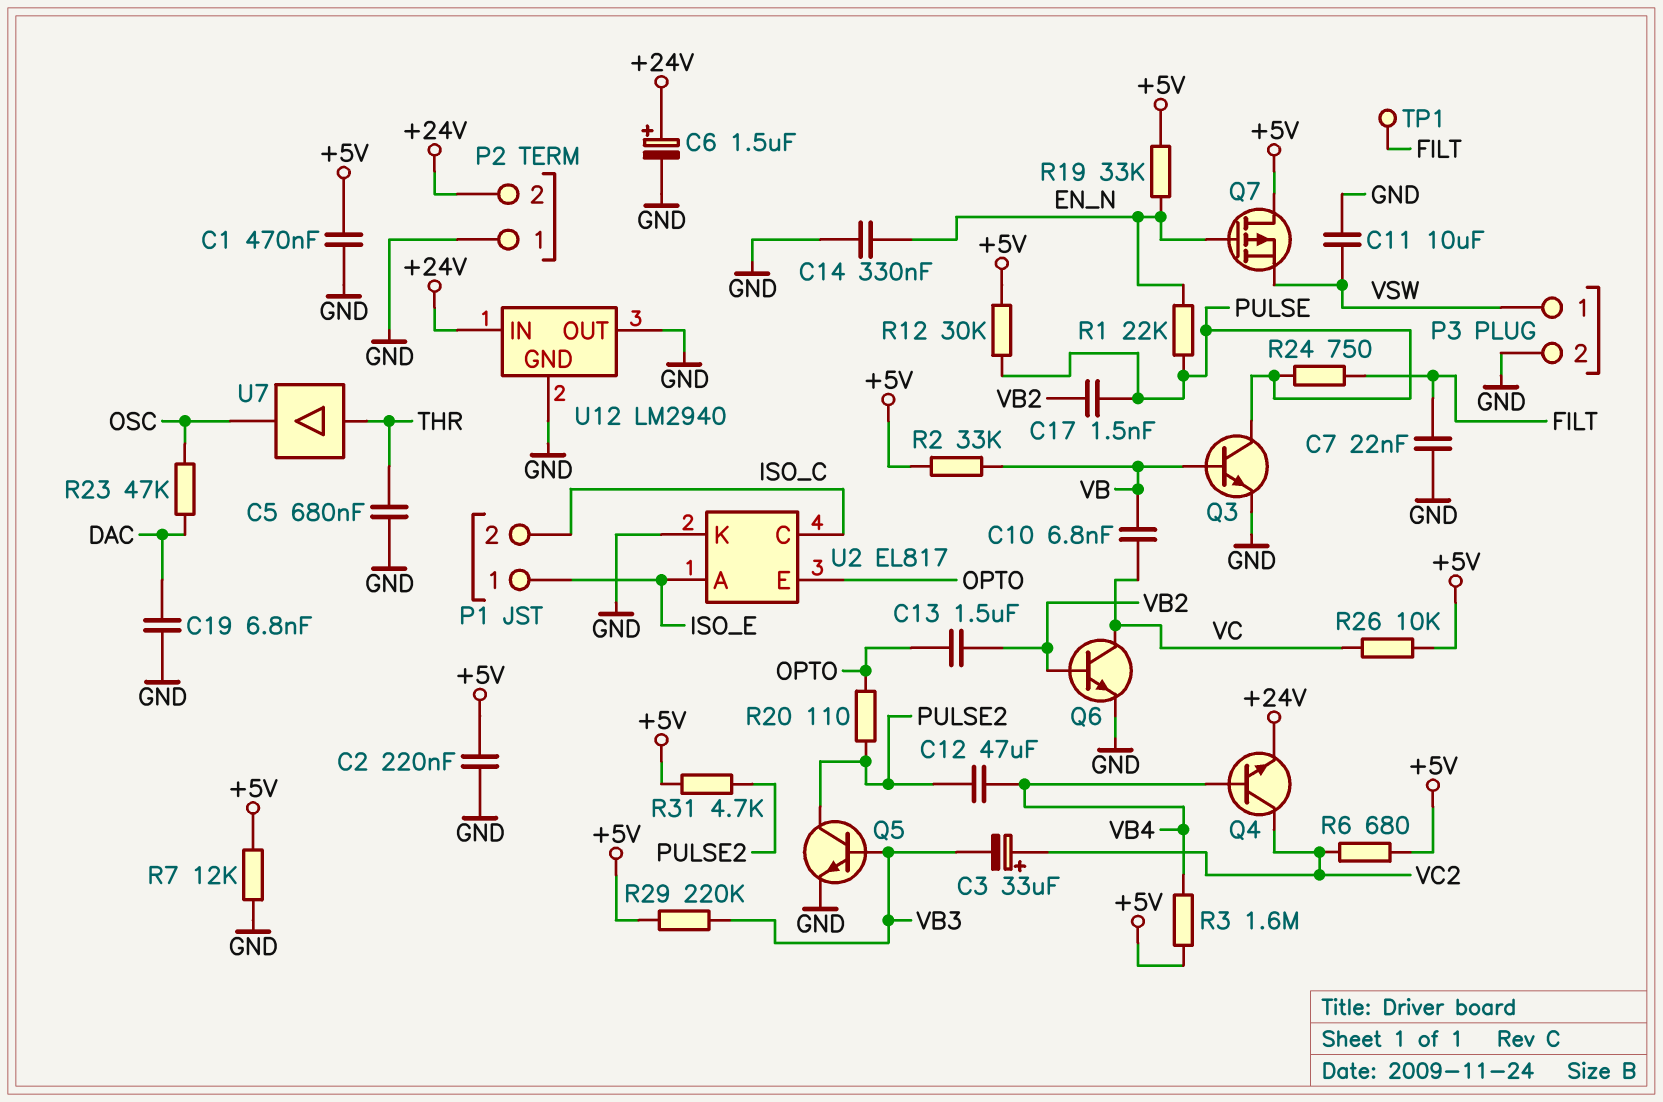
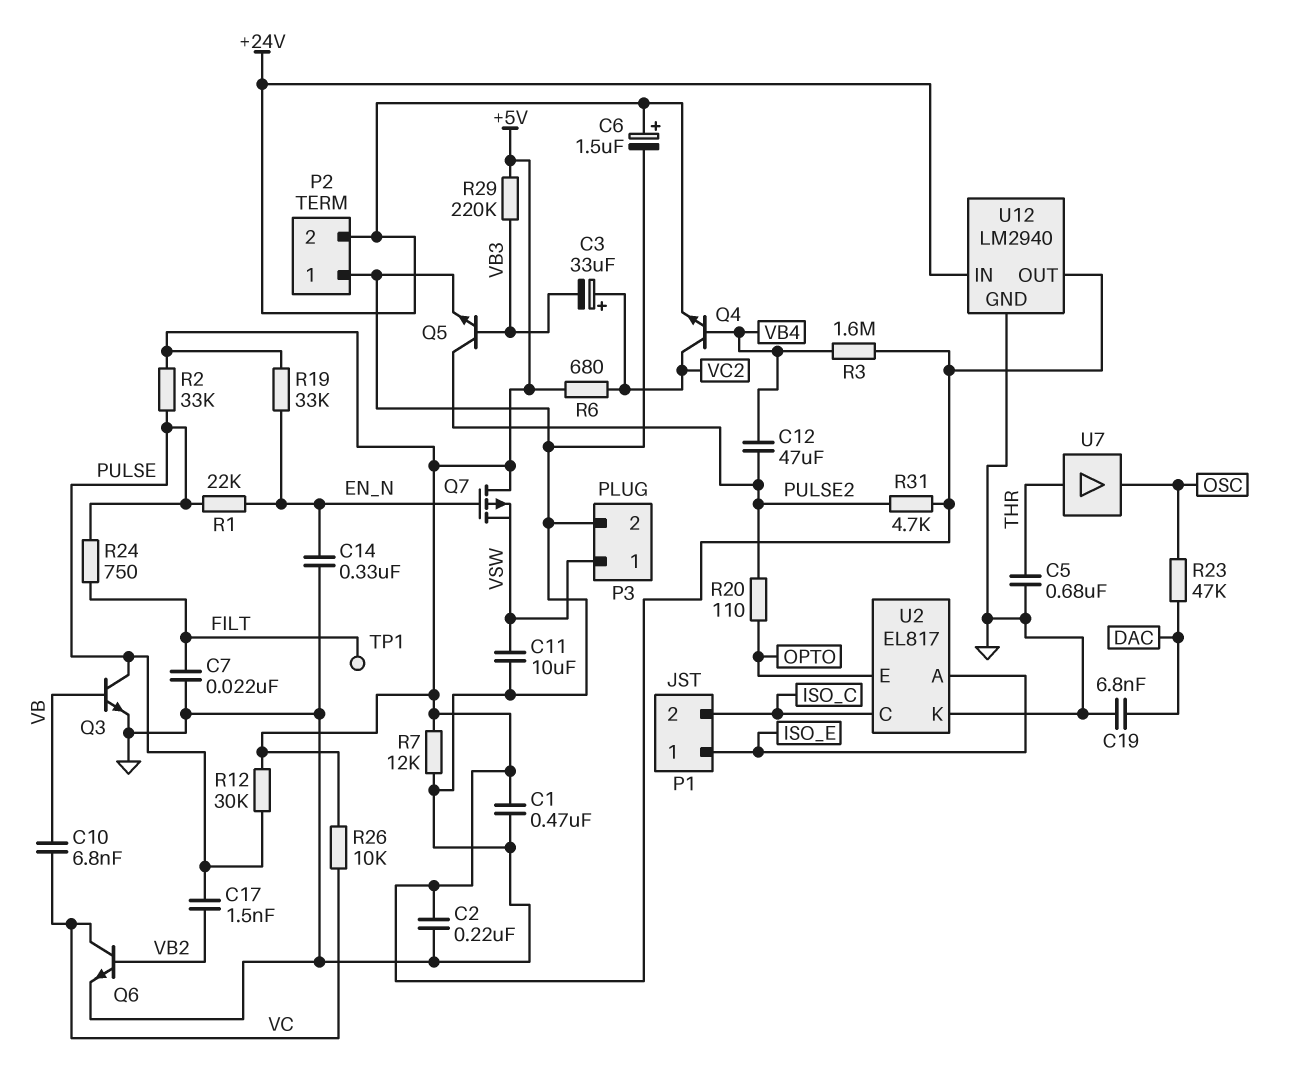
C13: 1.5uF (OPTO, VB2) -> none
R2: 33k (+5V, VB) -> 33k (+5V, PULSE)
U12 pin OUT: GND -> +5V

